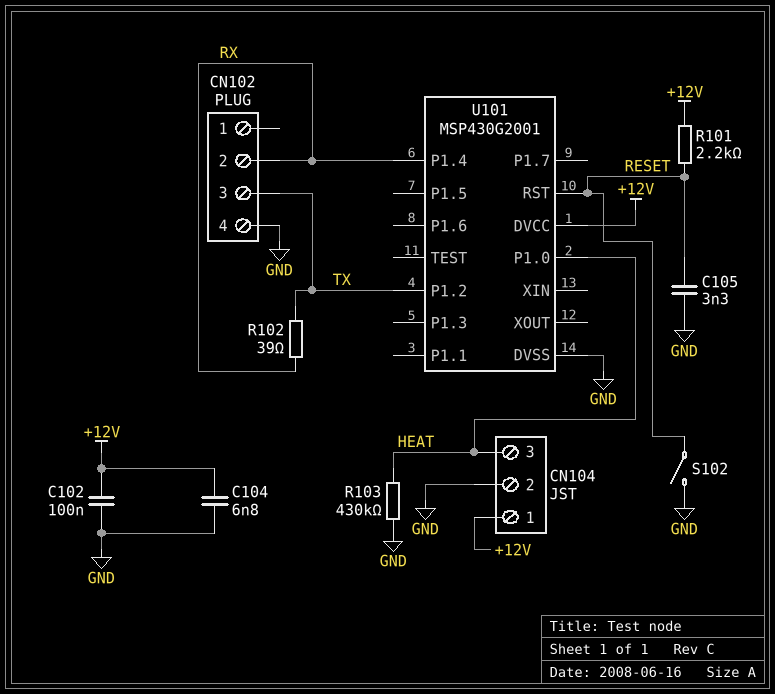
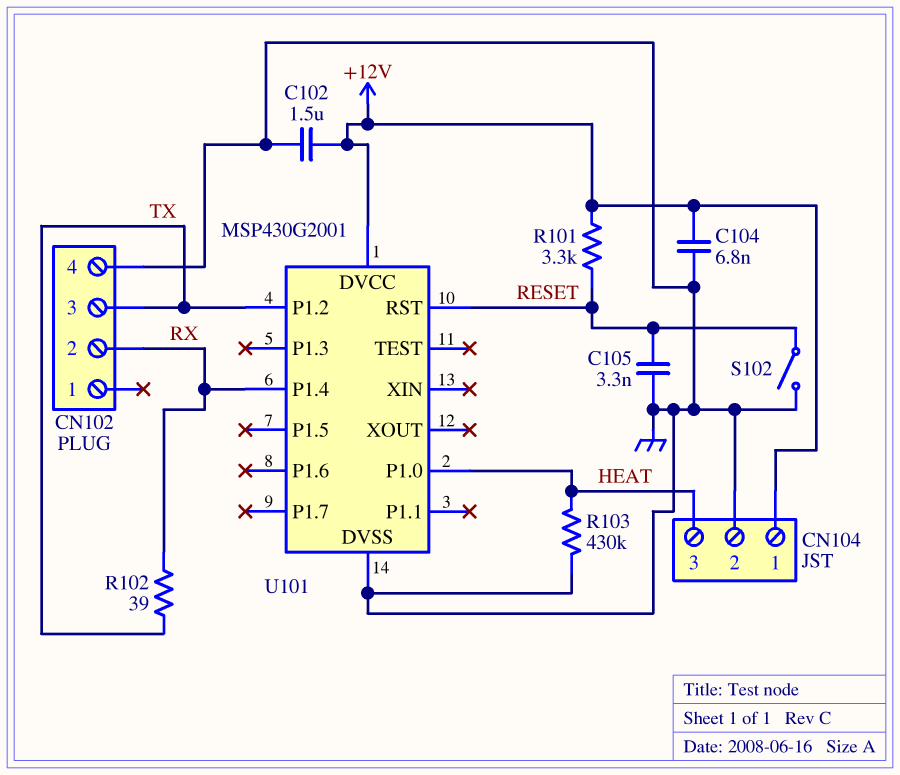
C102: 100nF (+12V, GND) -> 1.5uF (+12V, GND)
R101: 2.2k (+12V, RESET) -> 3.3k (+12V, RESET)

